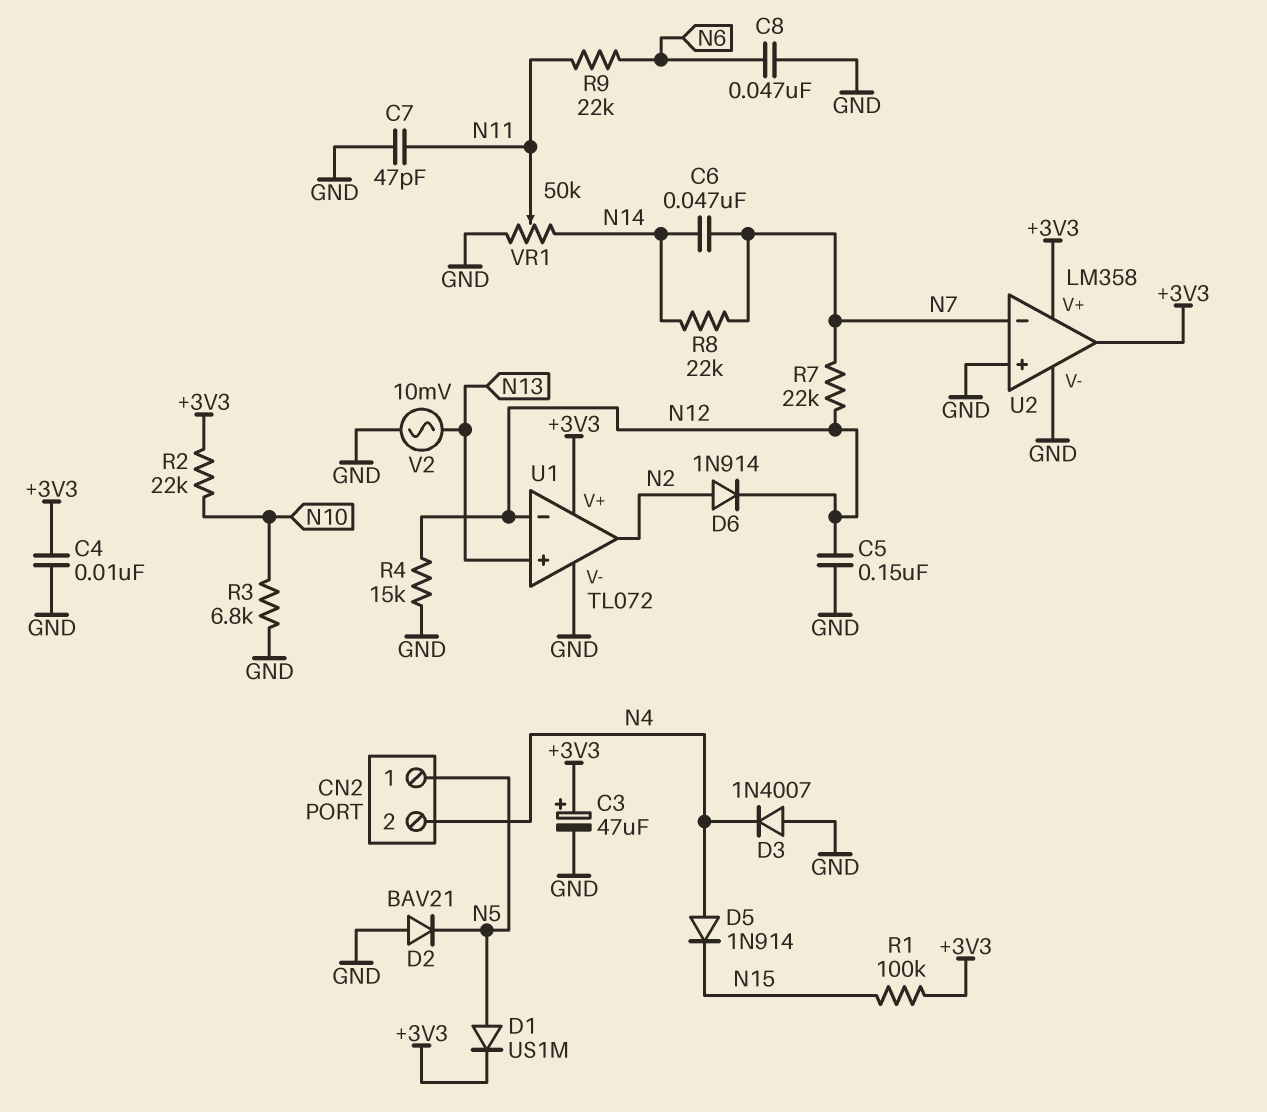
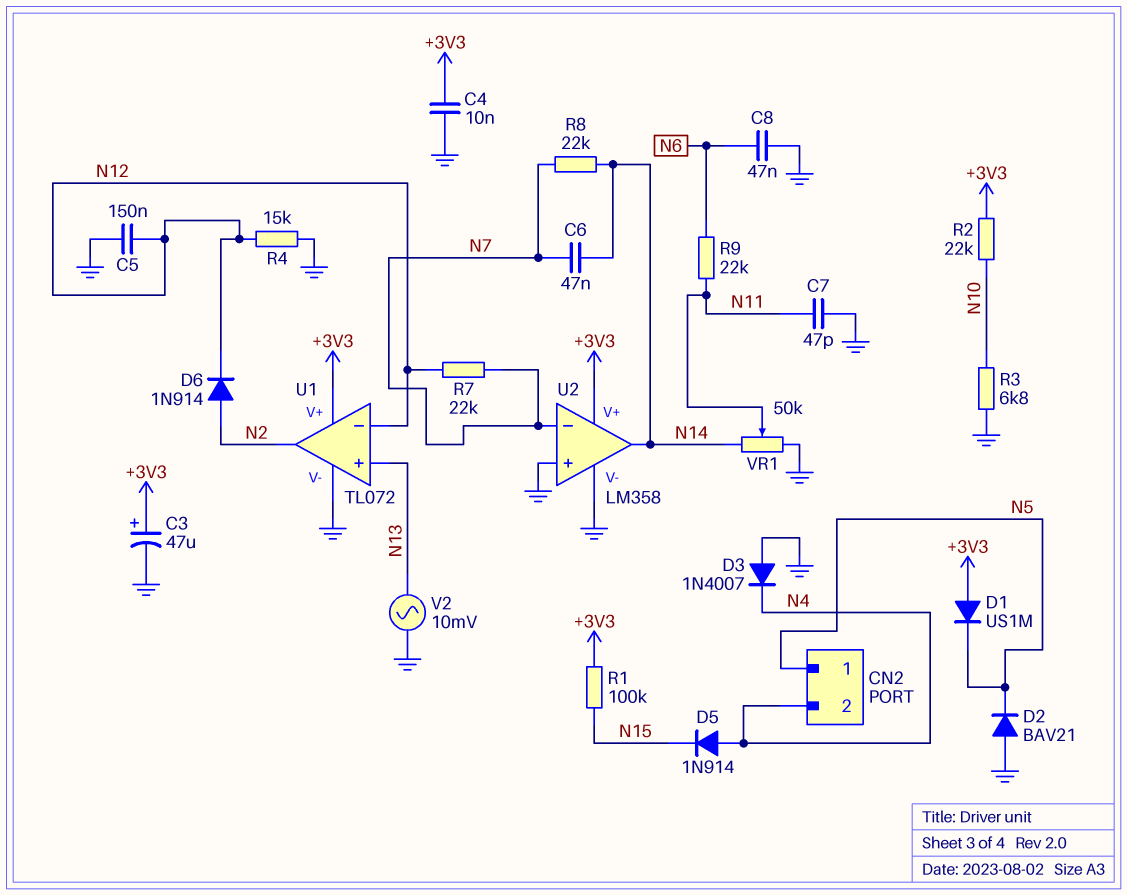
D1: diode US1M (A N5, K +3V3) -> diode US1M (A +3V3, K N5)
U2 pin out: +3V3 -> N14

